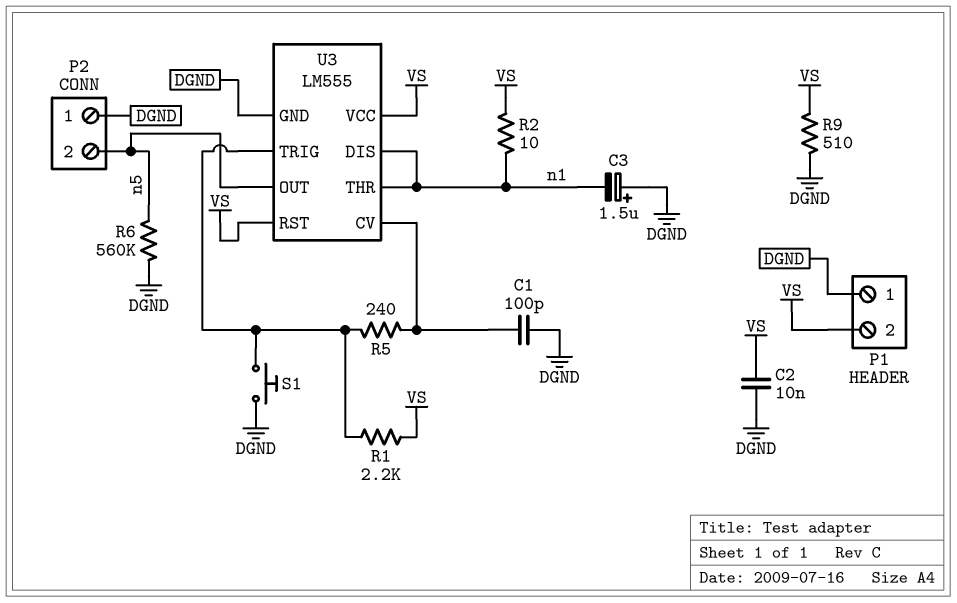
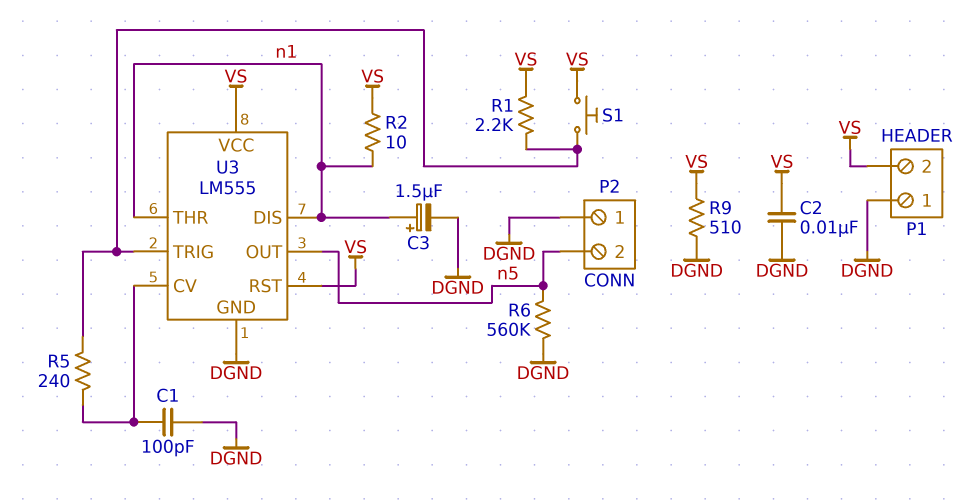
C3: 1.5uF (plus DGND, minus n1) -> 1.5uF (plus n1, minus DGND)
S1: button (DGND, U3/TRIG) -> button (U3/TRIG, VS)

